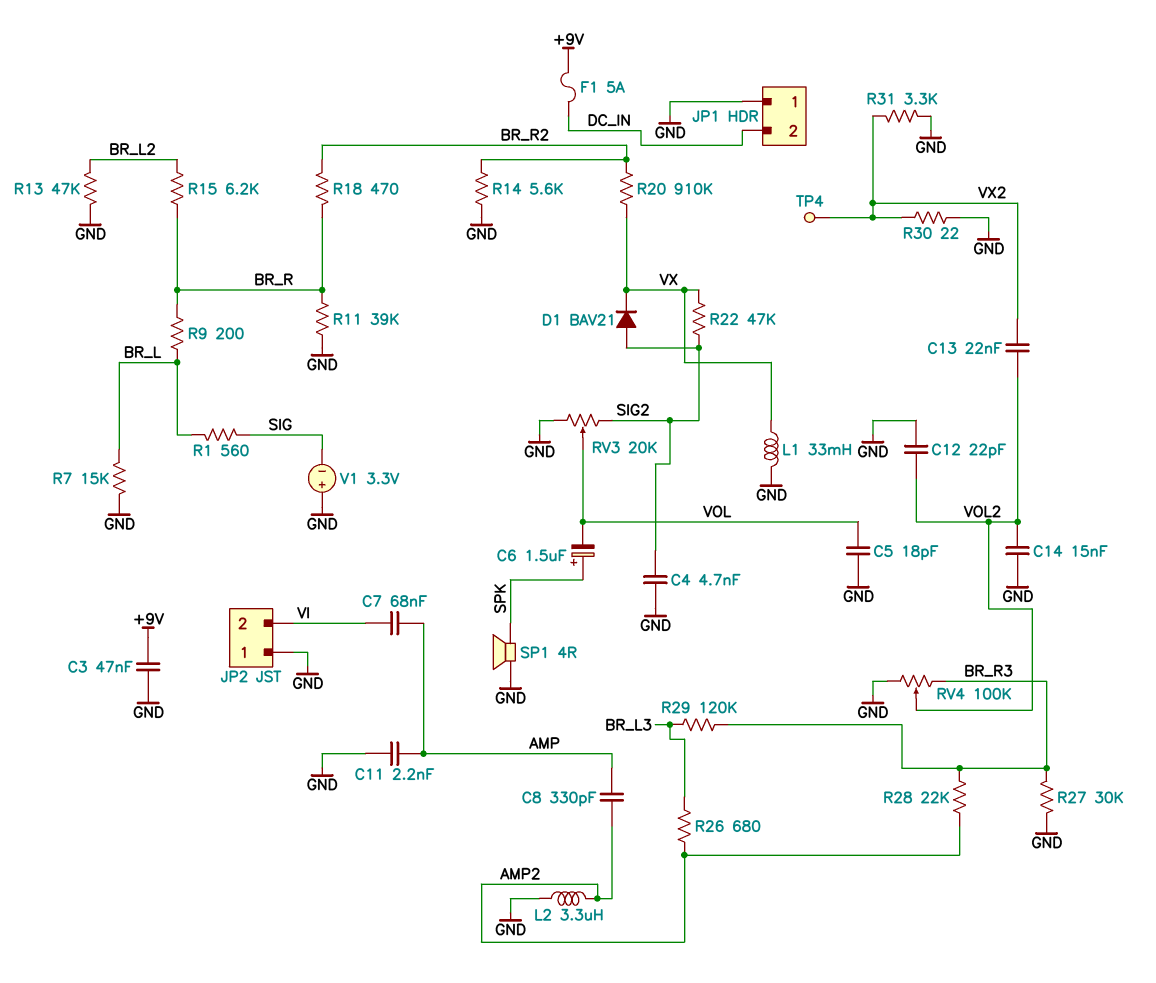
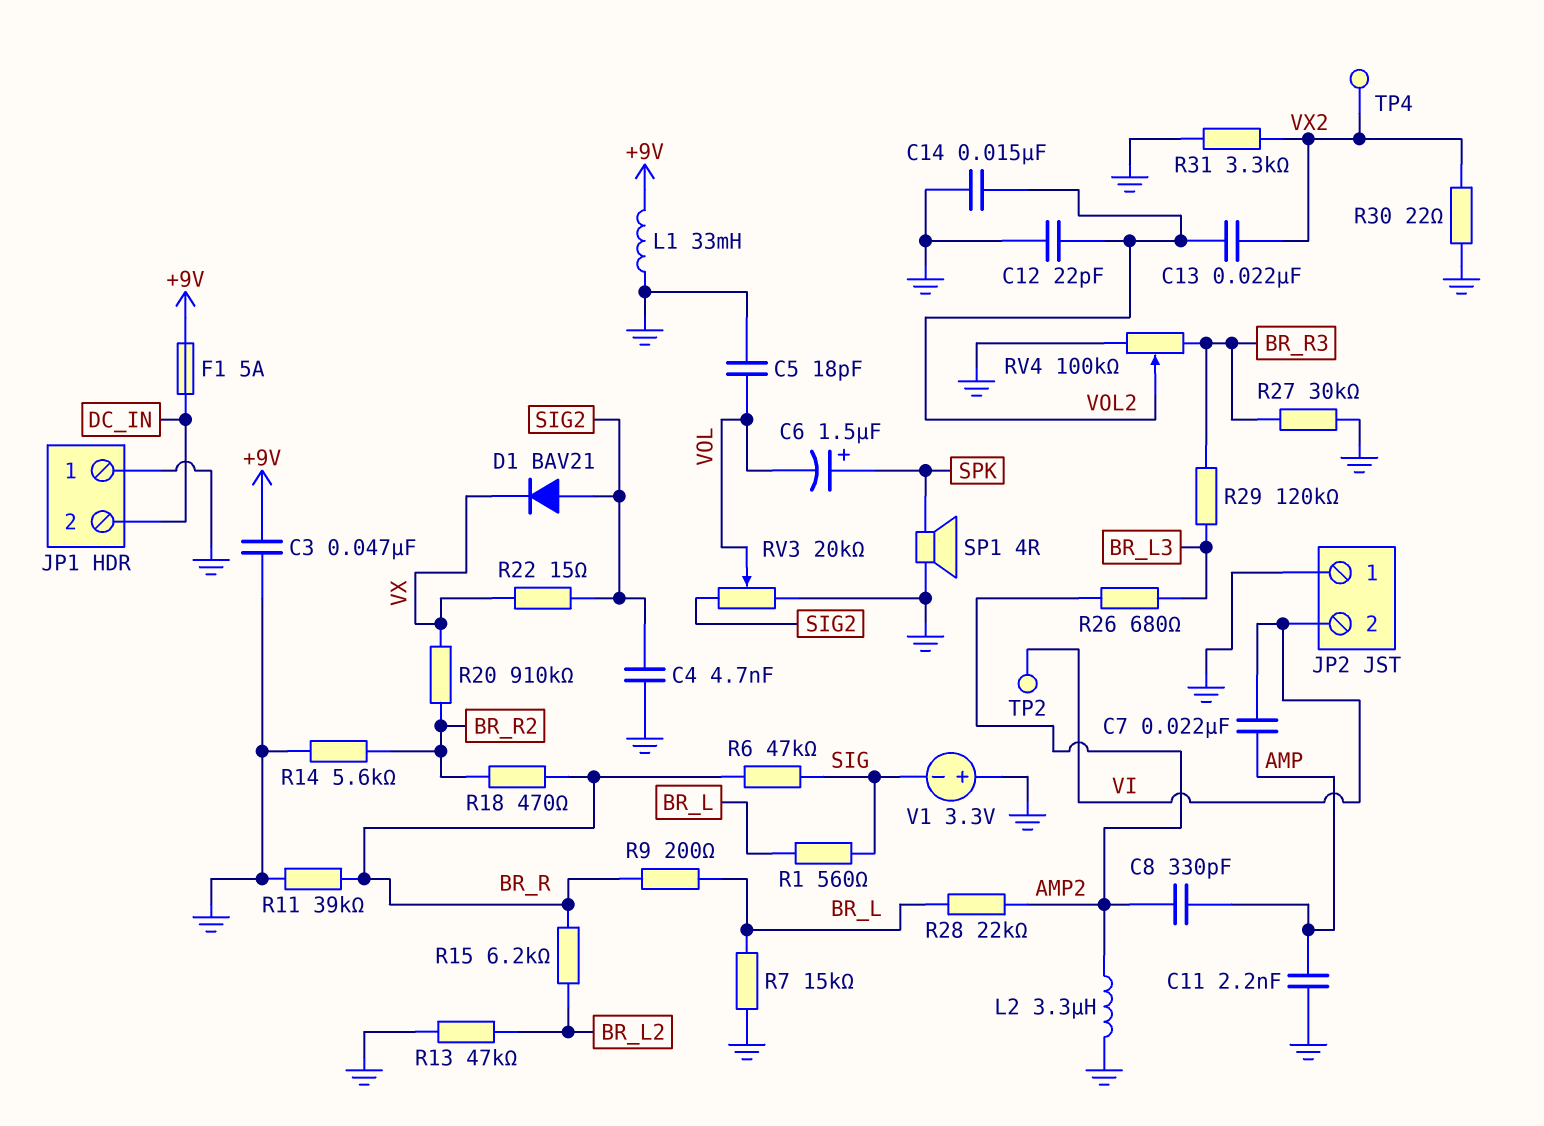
C7: 68nF (AMP, VI) -> 22nF (AMP, VI)
L1: 33mH (GND, VX) -> 33mH (+9V, GND)
R6: none -> 47k (BR_R, SIG)
R22: 47k (SIG2, VX) -> 15 (SIG2, VX)
R28: 22k (AMP2, BR_R3) -> 22k (AMP2, BR_L)
TP2: none -> test point (VI)

